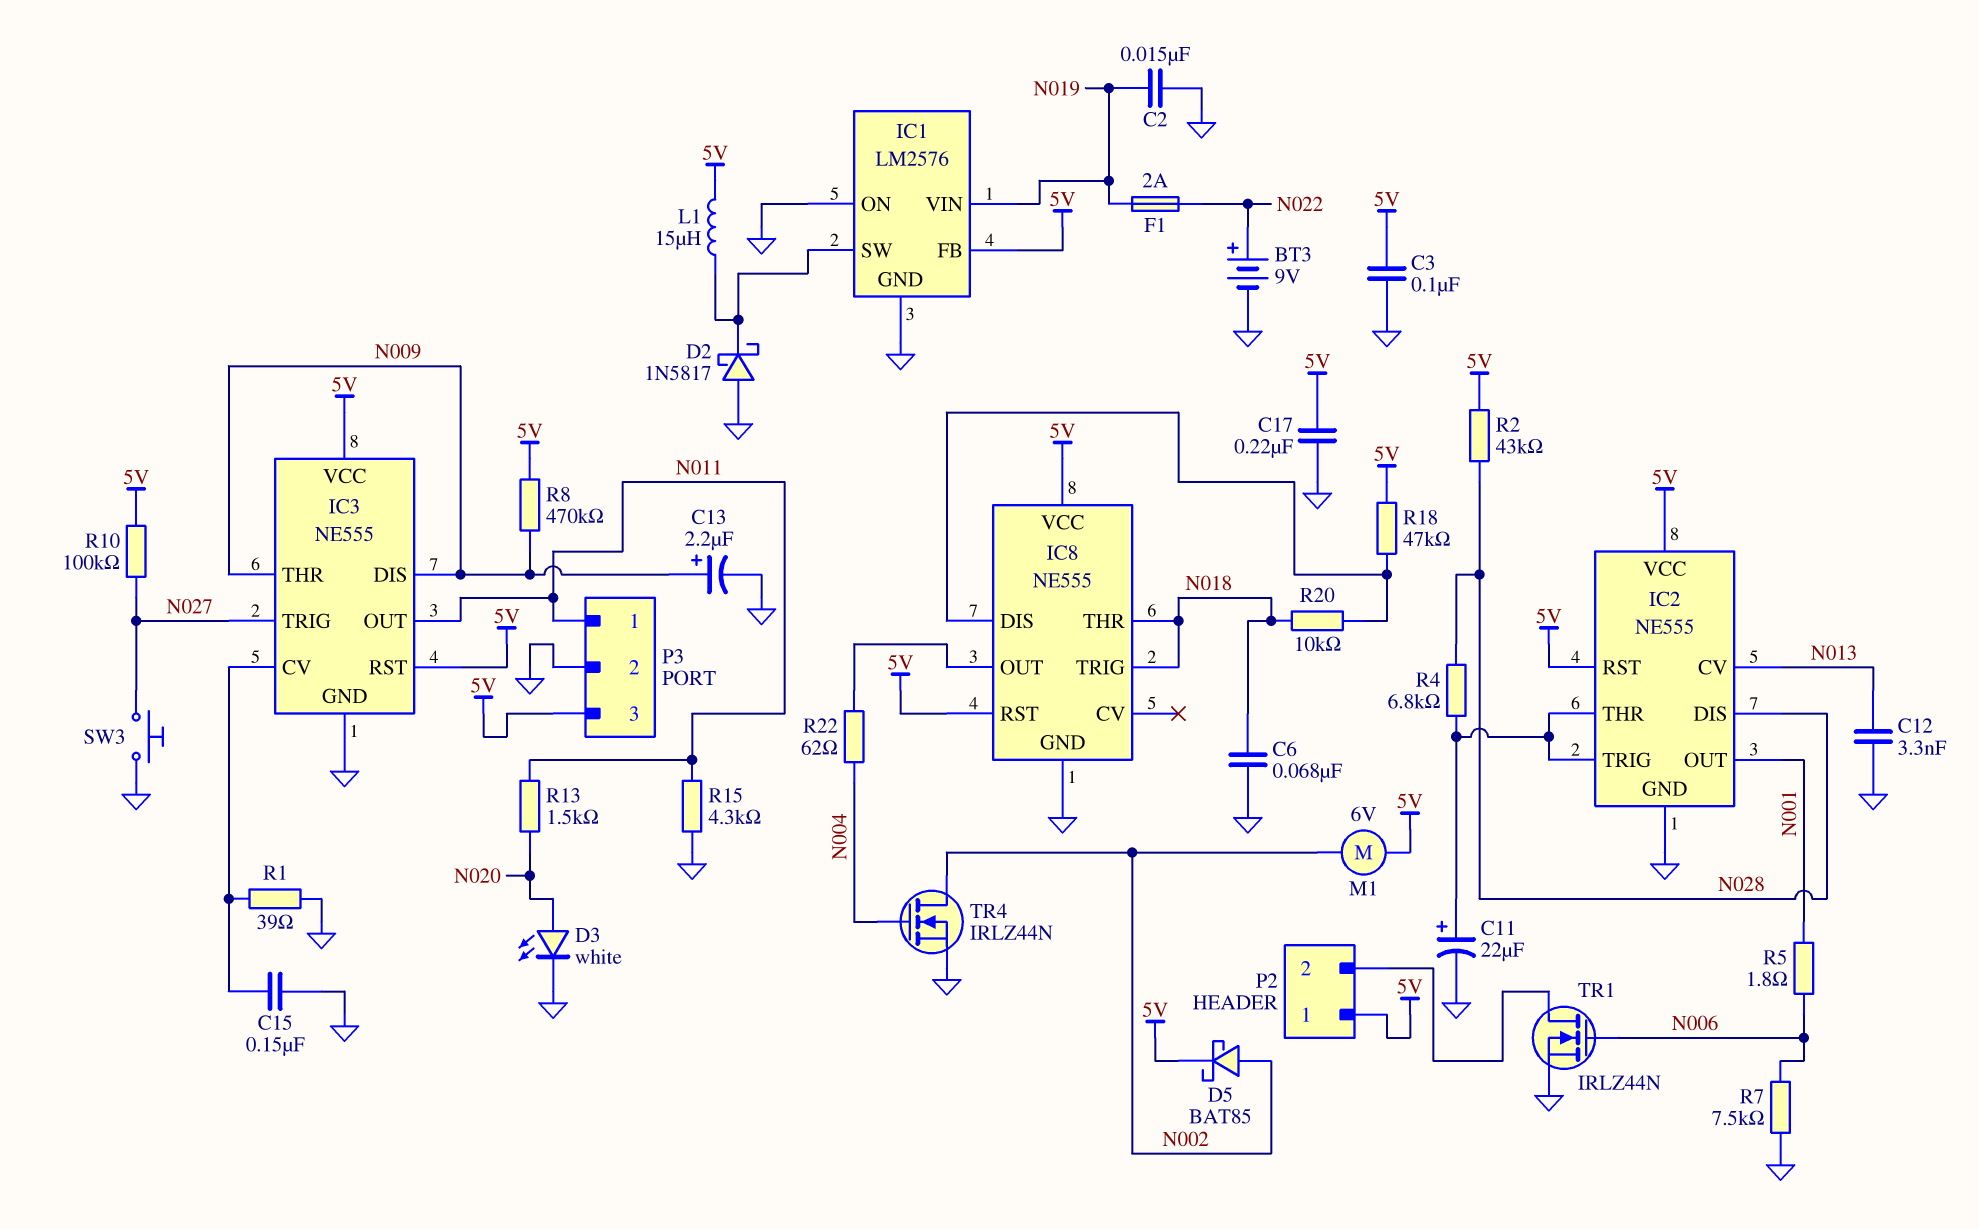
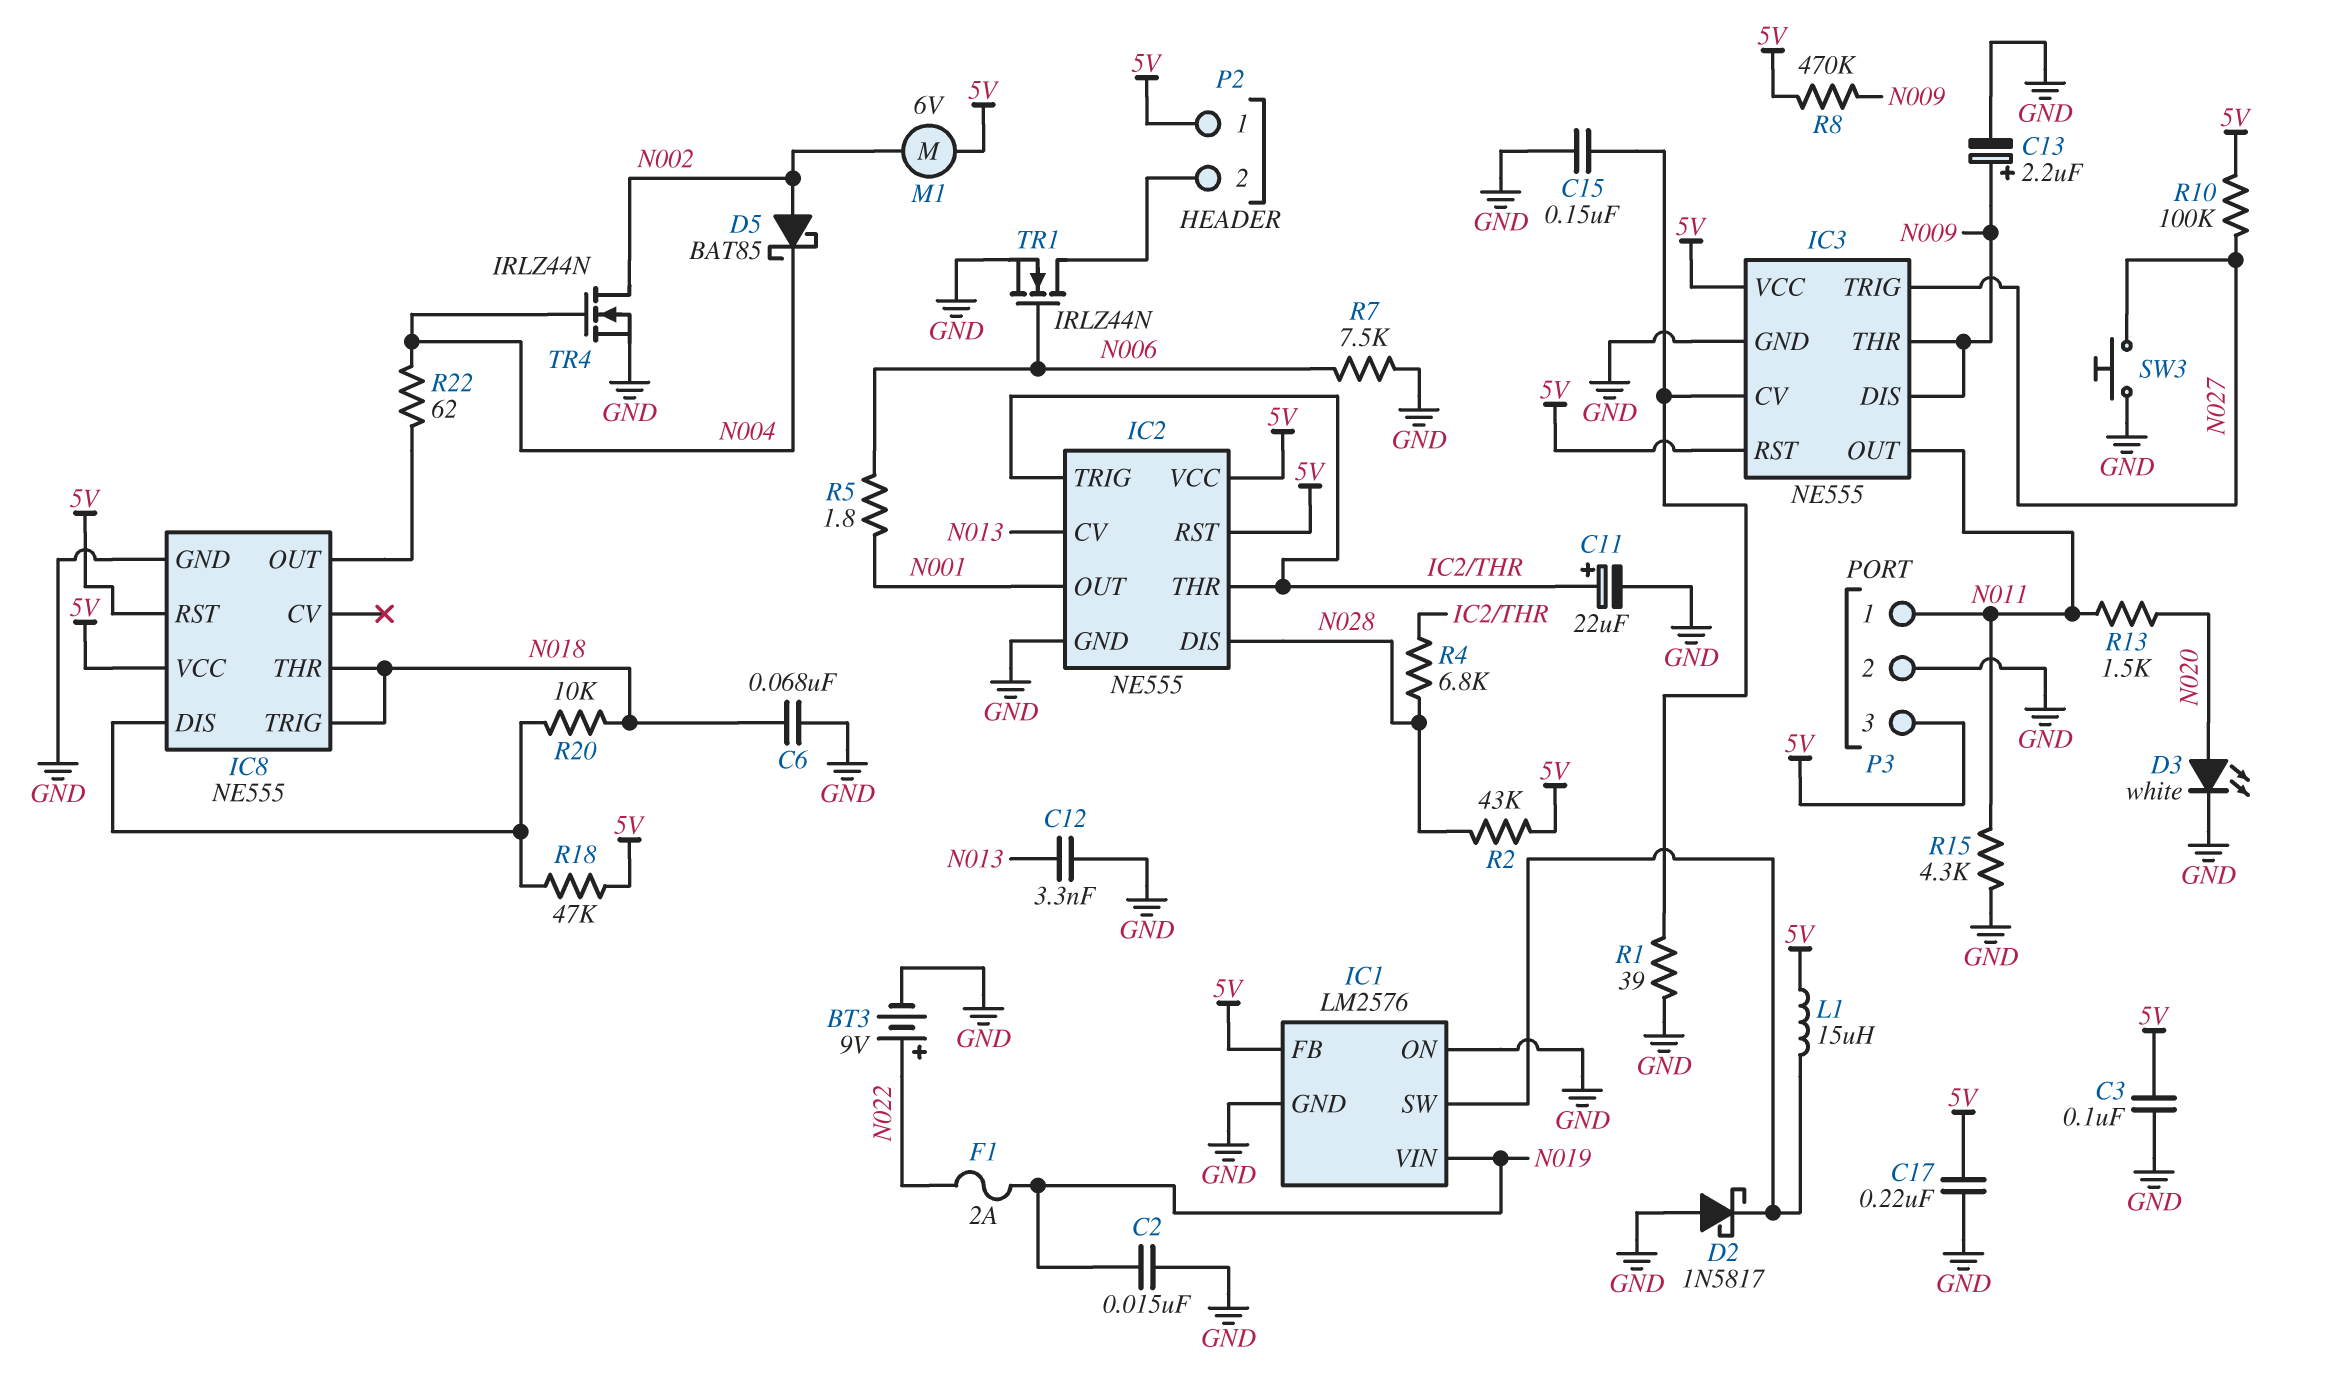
D5: schottky BAT85 (A N002, K 5V) -> schottky BAT85 (A N002, K N004)

